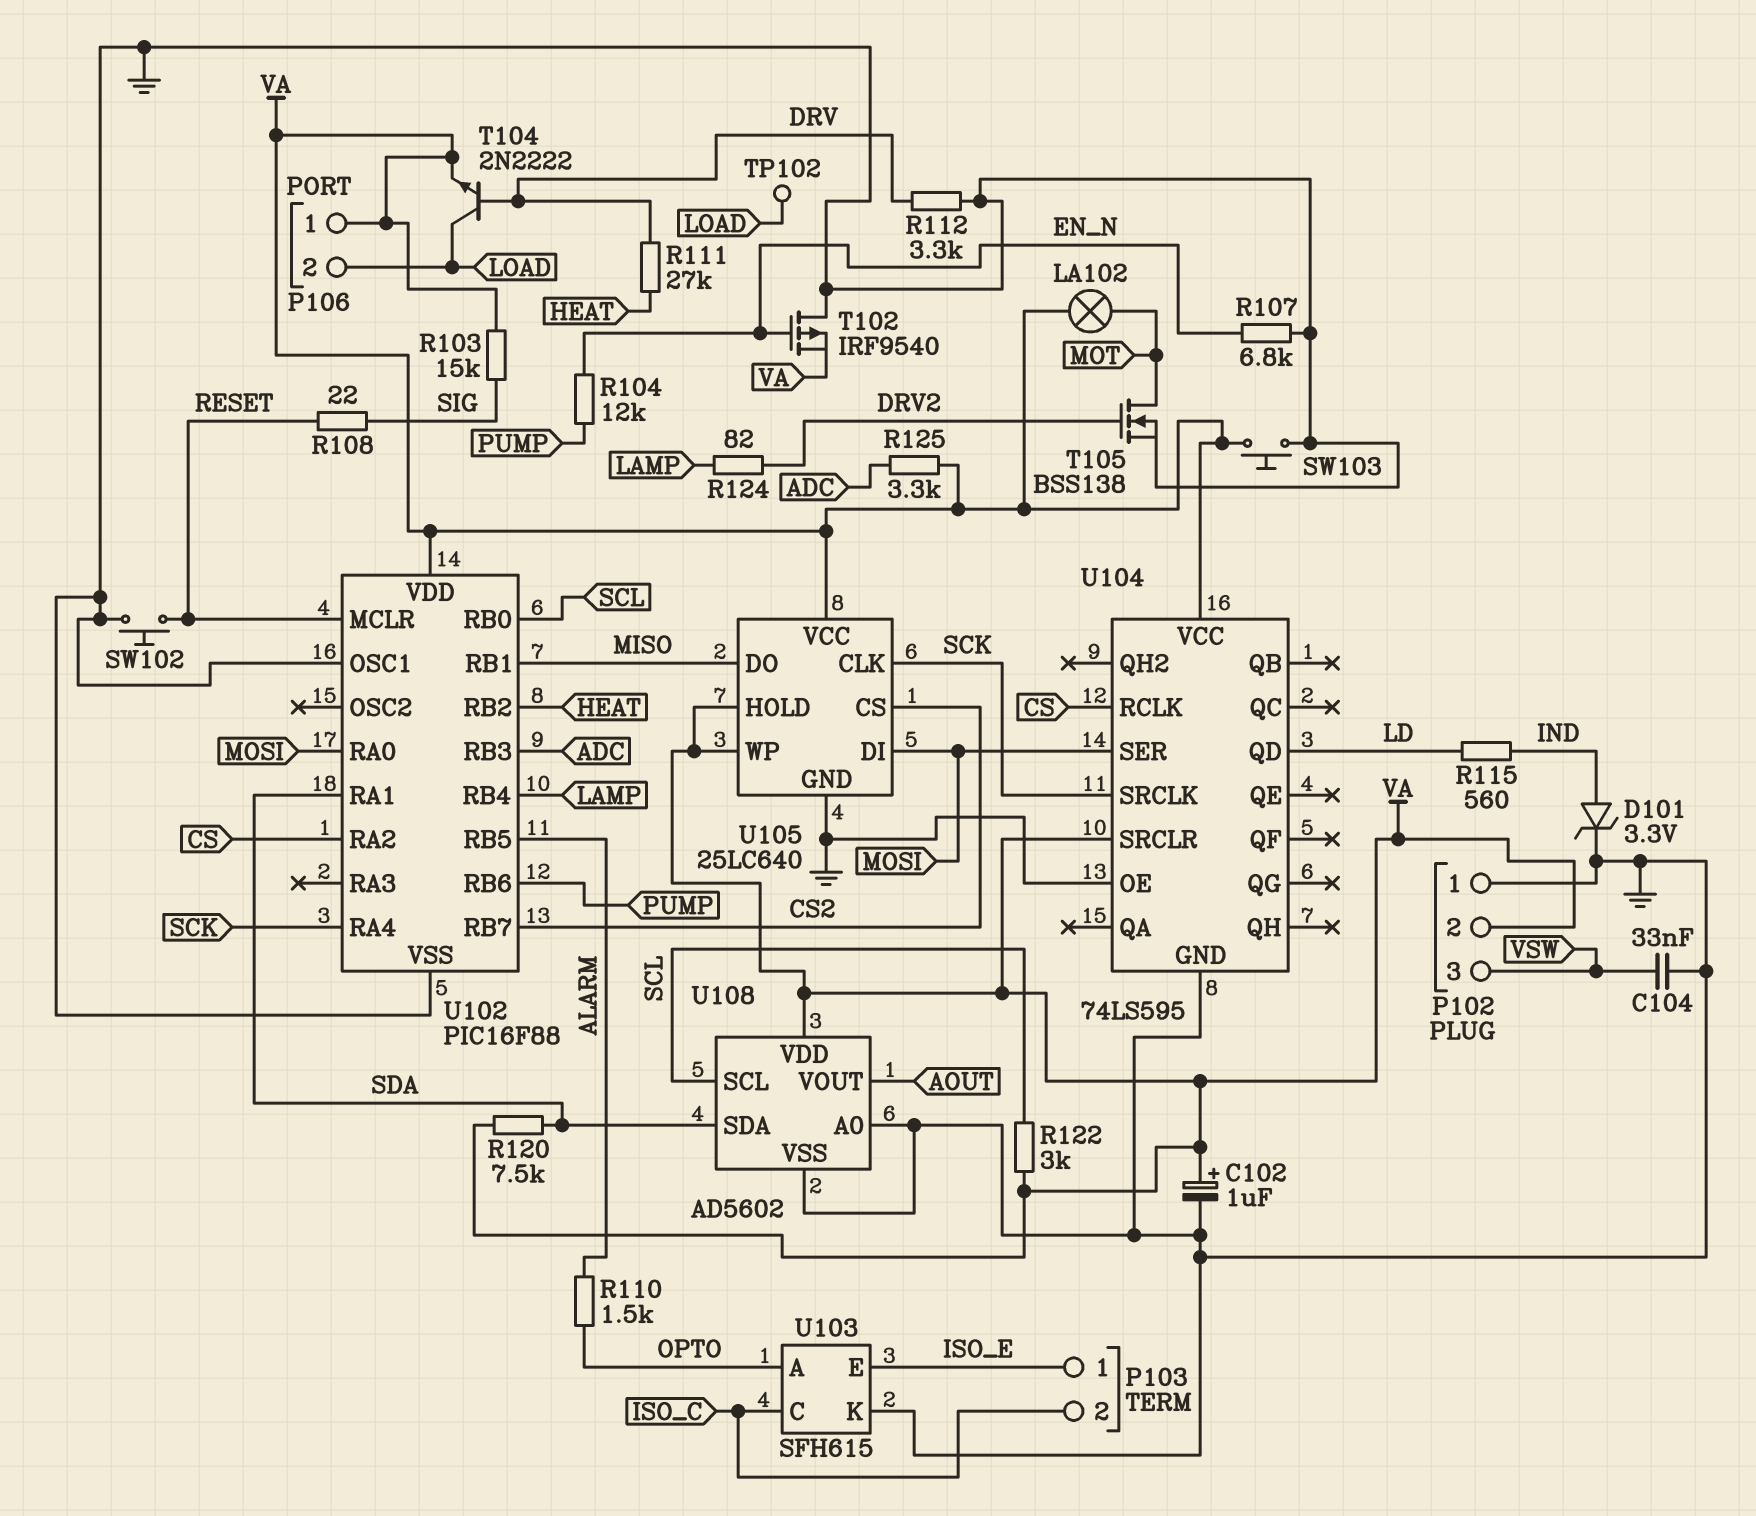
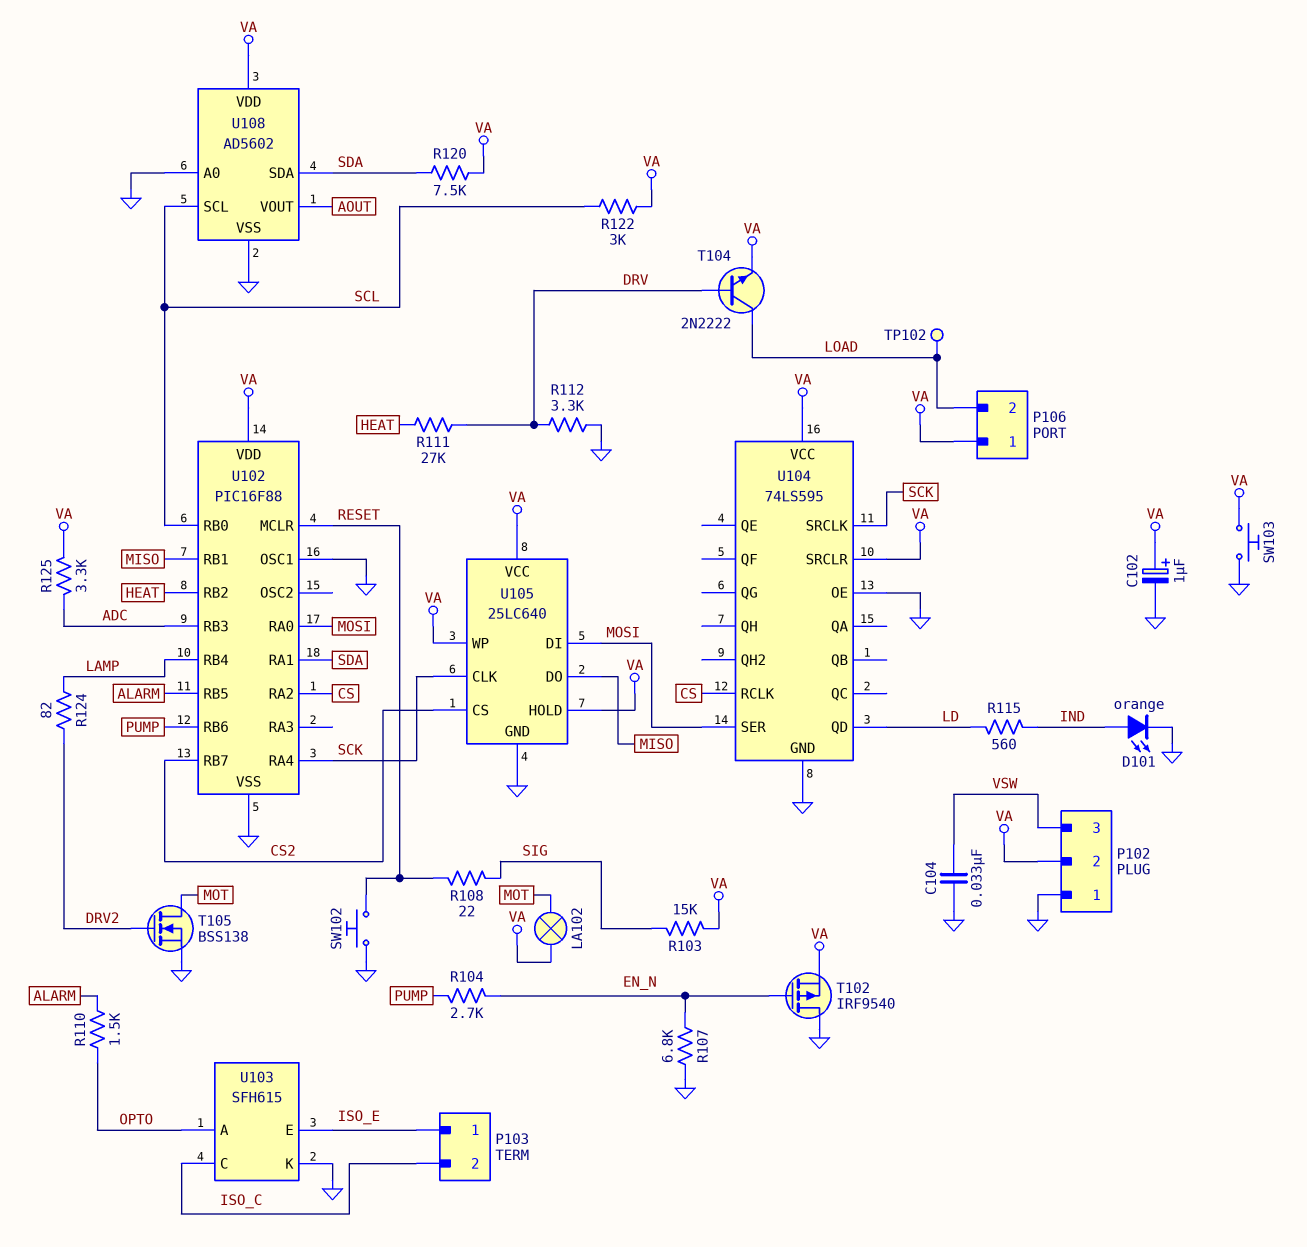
D101: zener 3.3V (A IND, K GND) -> LED orange (A IND, K GND)
R104: 12k (EN_N, PUMP) -> 2.7k (EN_N, PUMP)

